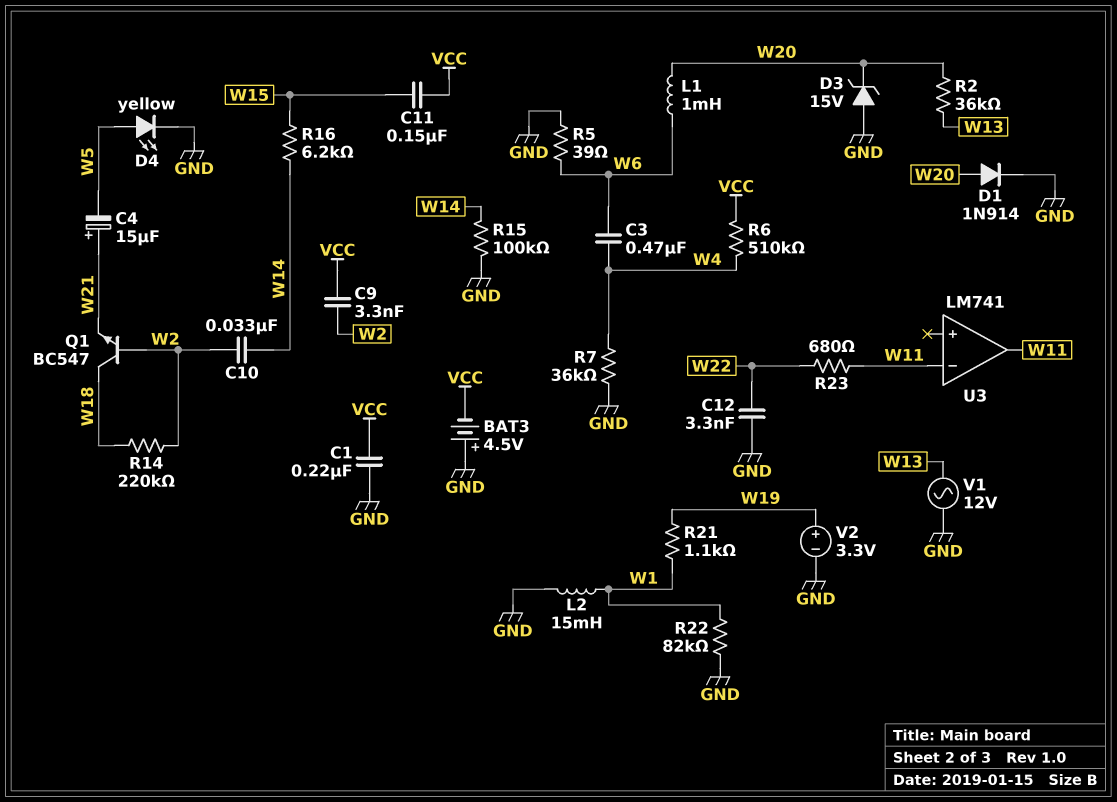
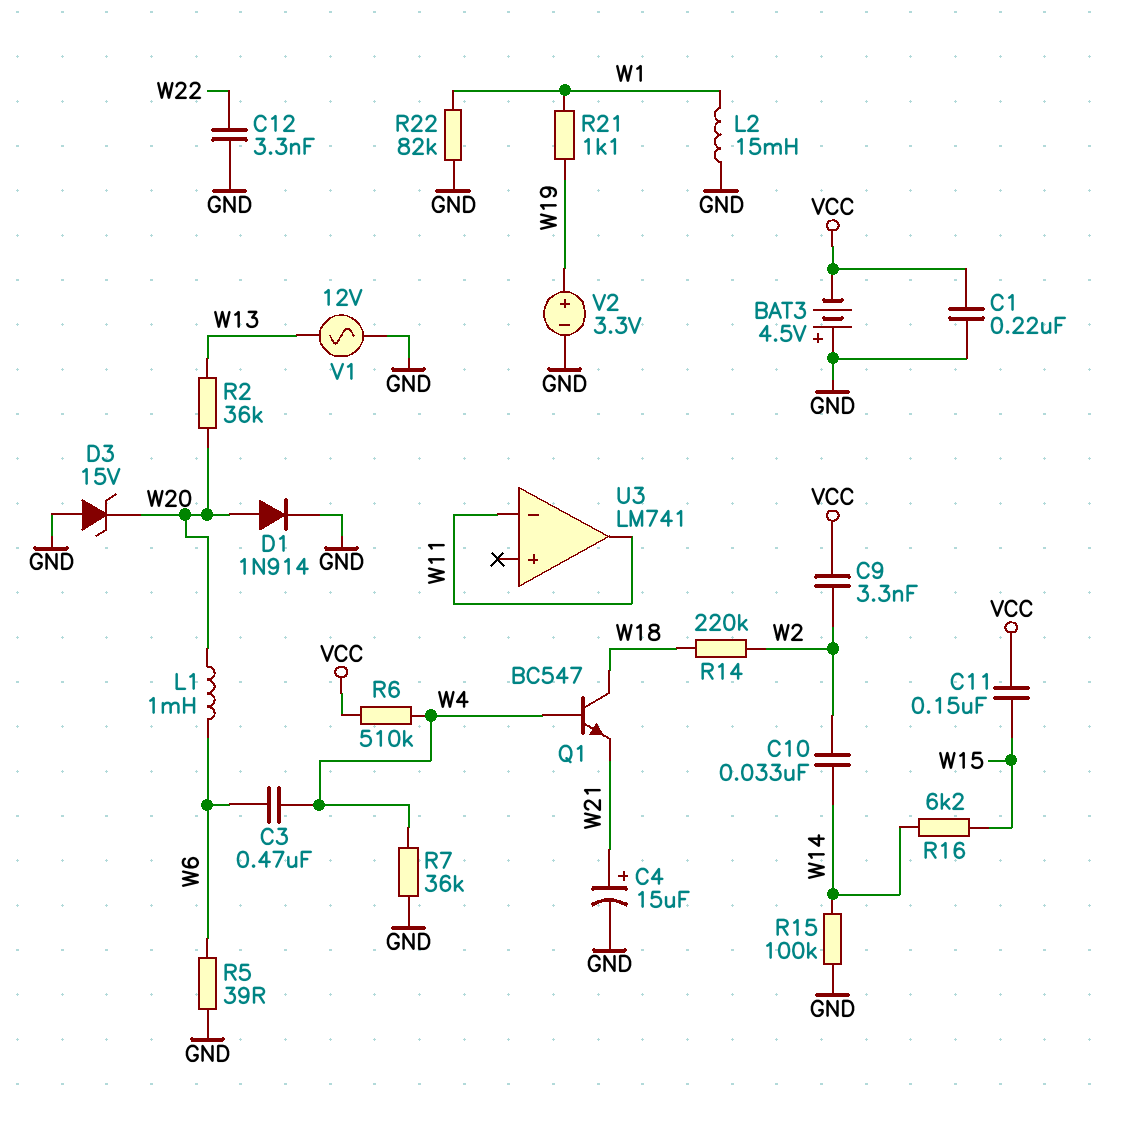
C4: 15uF (plus W21, minus W5) -> 15uF (plus W21, minus GND)
D4: LED yellow (A W5, K GND) -> none
Q1: NPN BC547 (B W2, C W18, E W21) -> NPN BC547 (B W4, C W18, E W21)
R23: 680 (W11, W22) -> none

